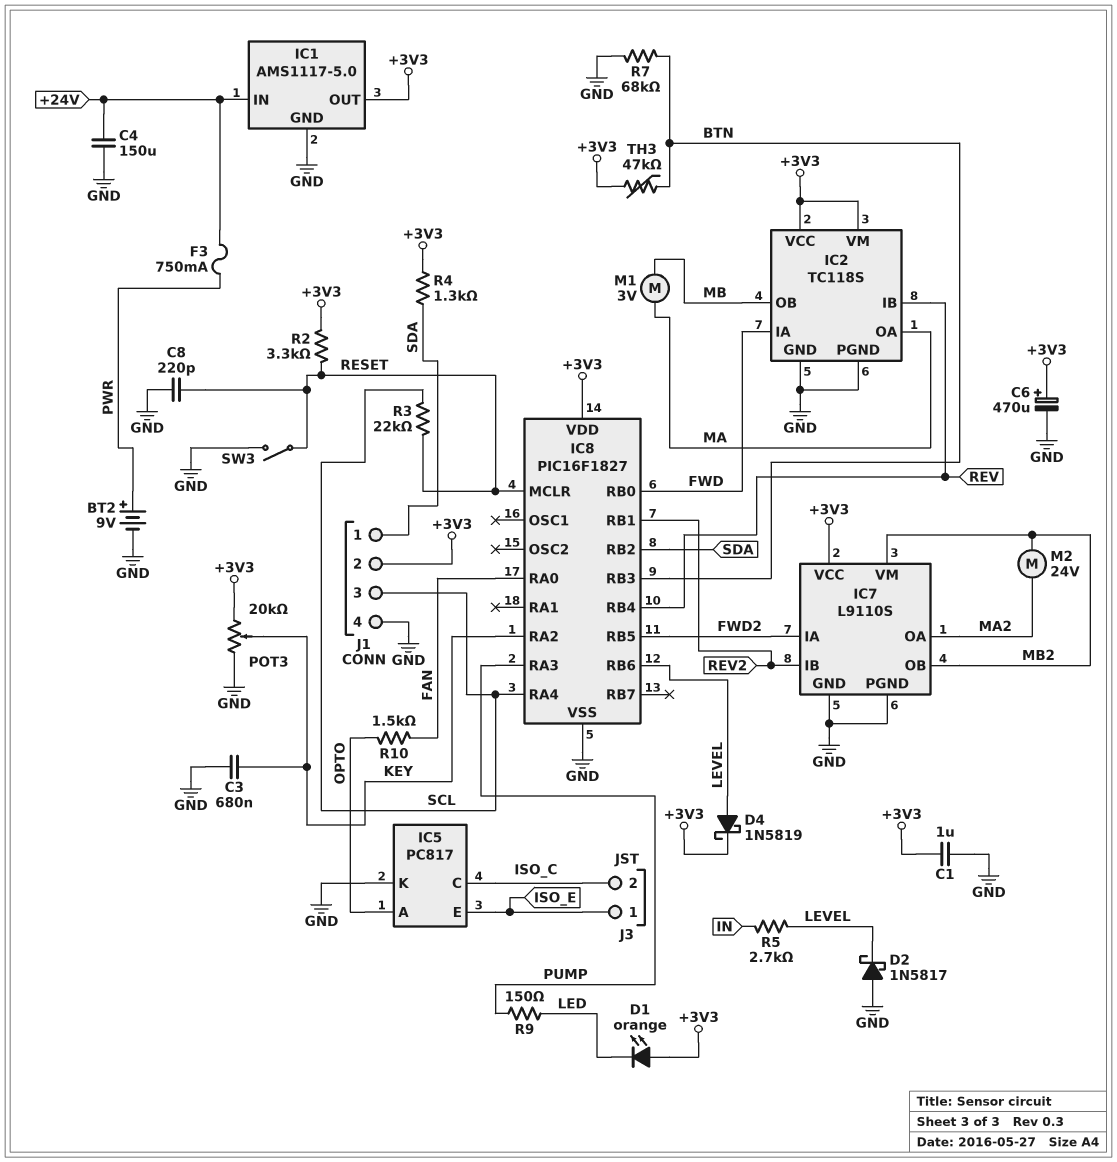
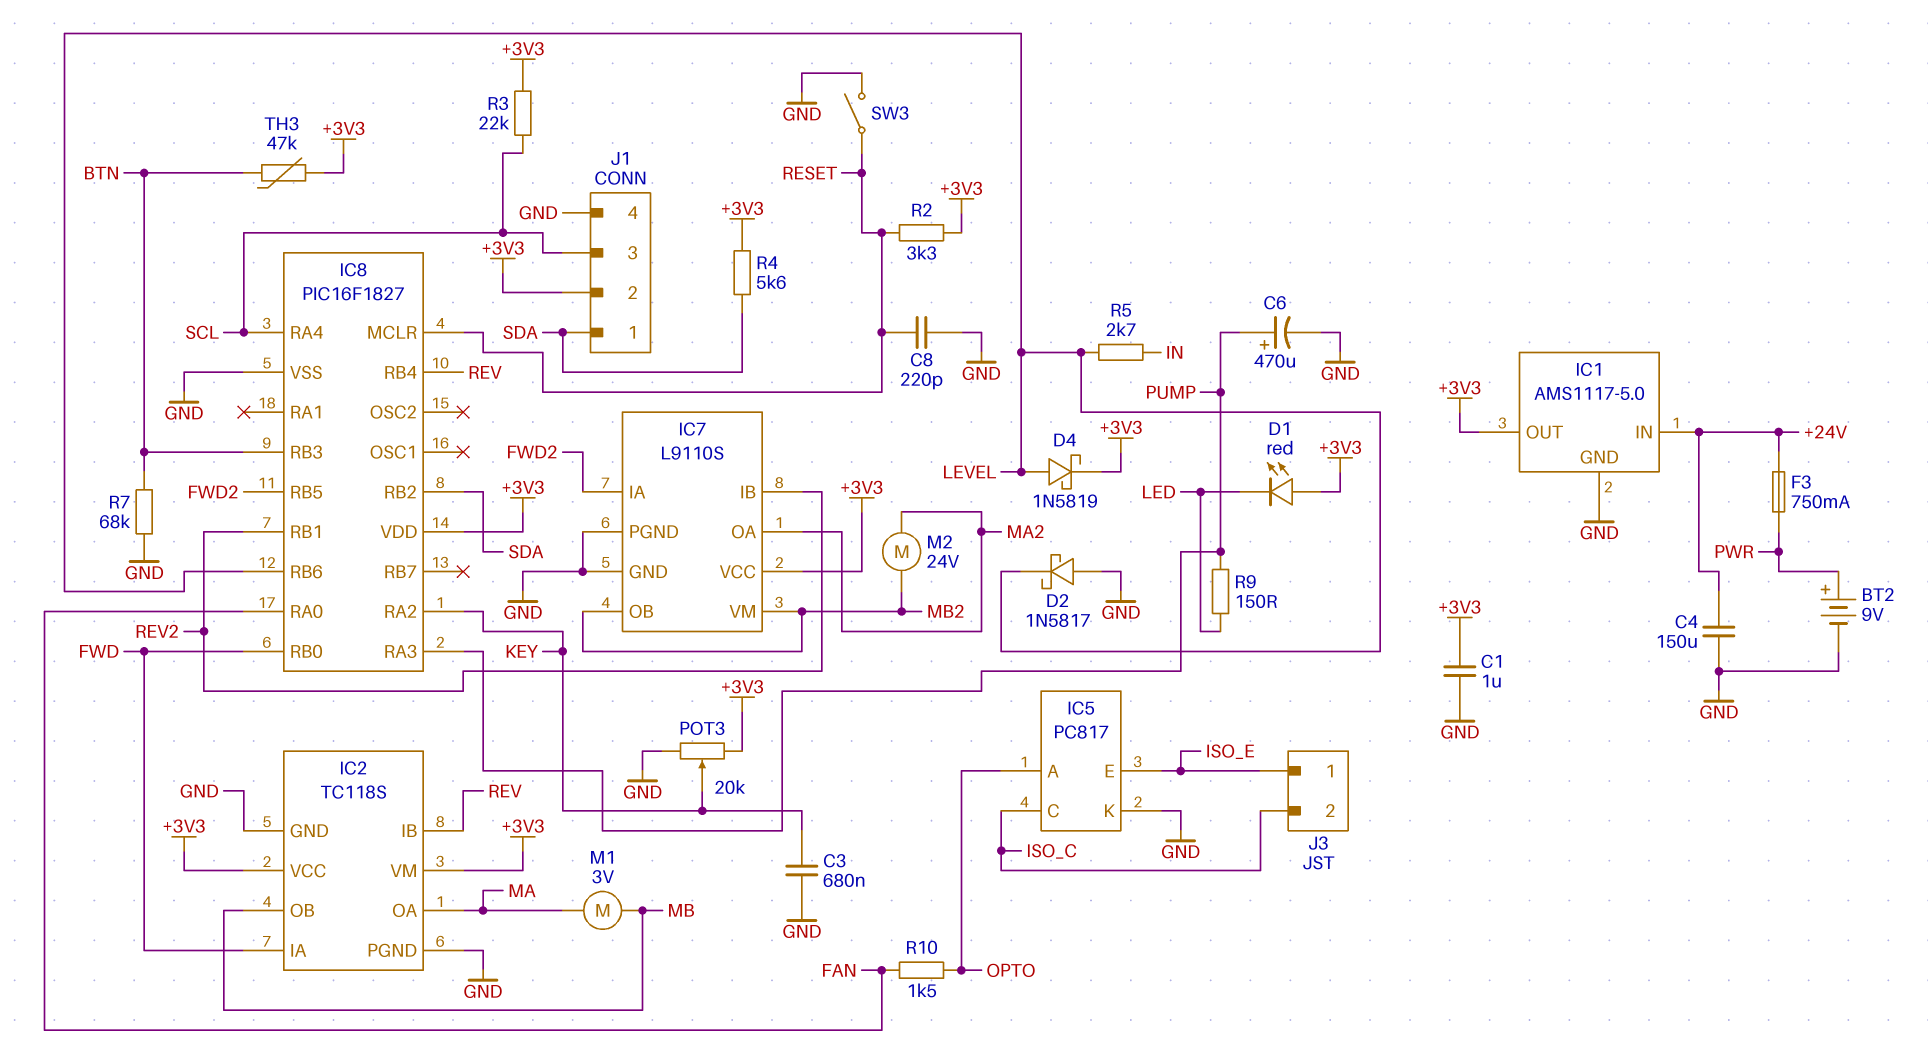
C6: 470uF (plus +3V3, minus GND) -> 470uF (plus PUMP, minus GND)
D1: LED orange (A +3V3, K LED) -> LED red (A +3V3, K LED)
R3: 22k (RESET, SCL) -> 22k (+3V3, SCL)
R4: 1.3k (+3V3, SDA) -> 5.6k (+3V3, SDA)

